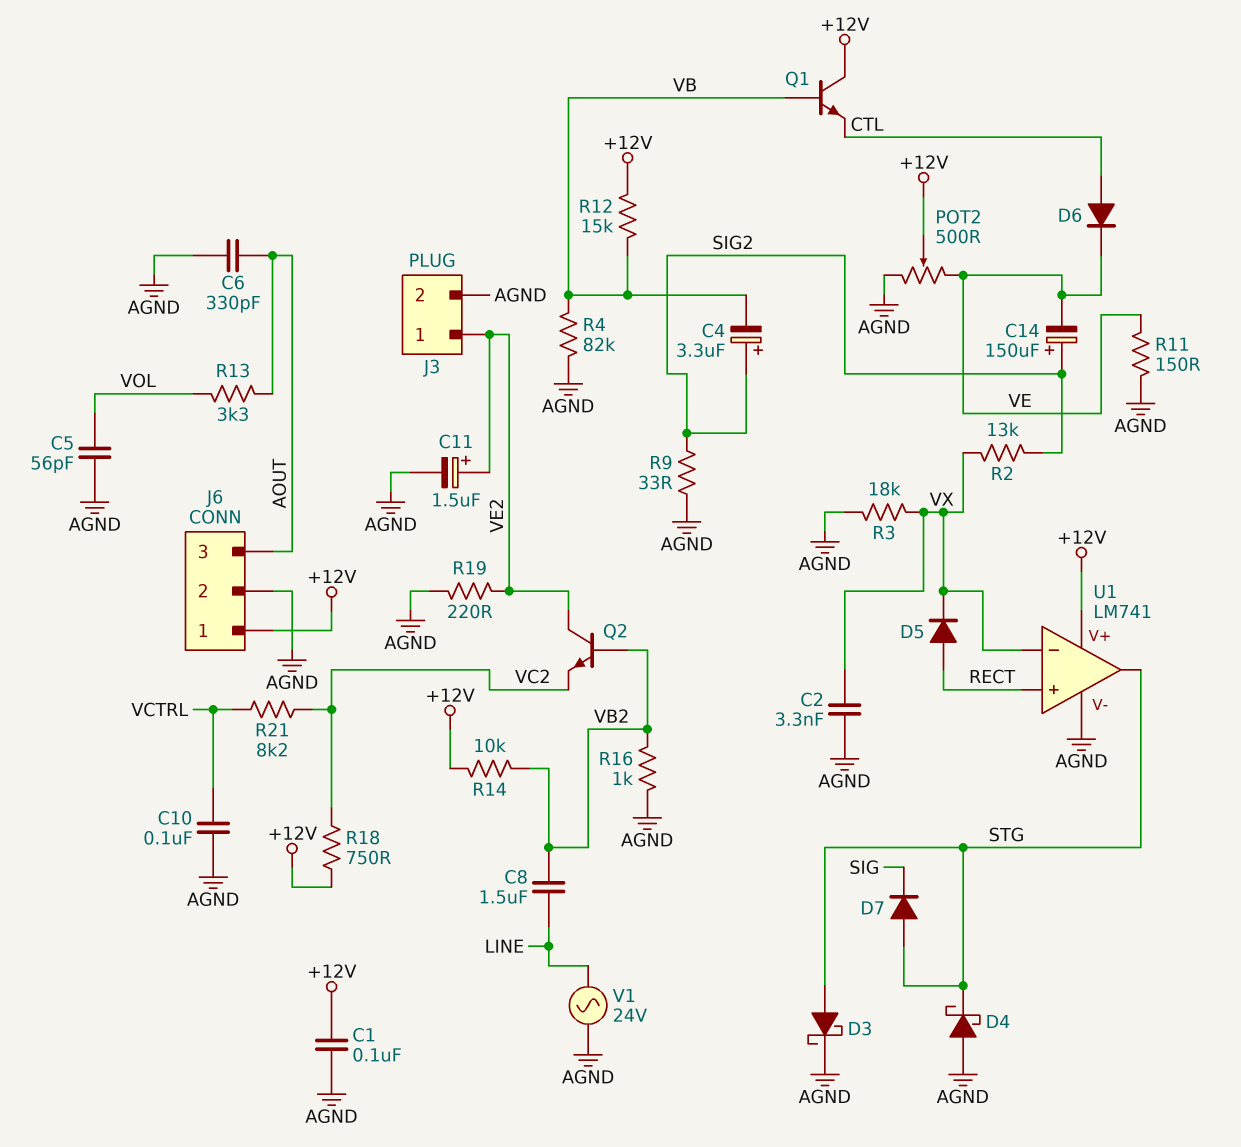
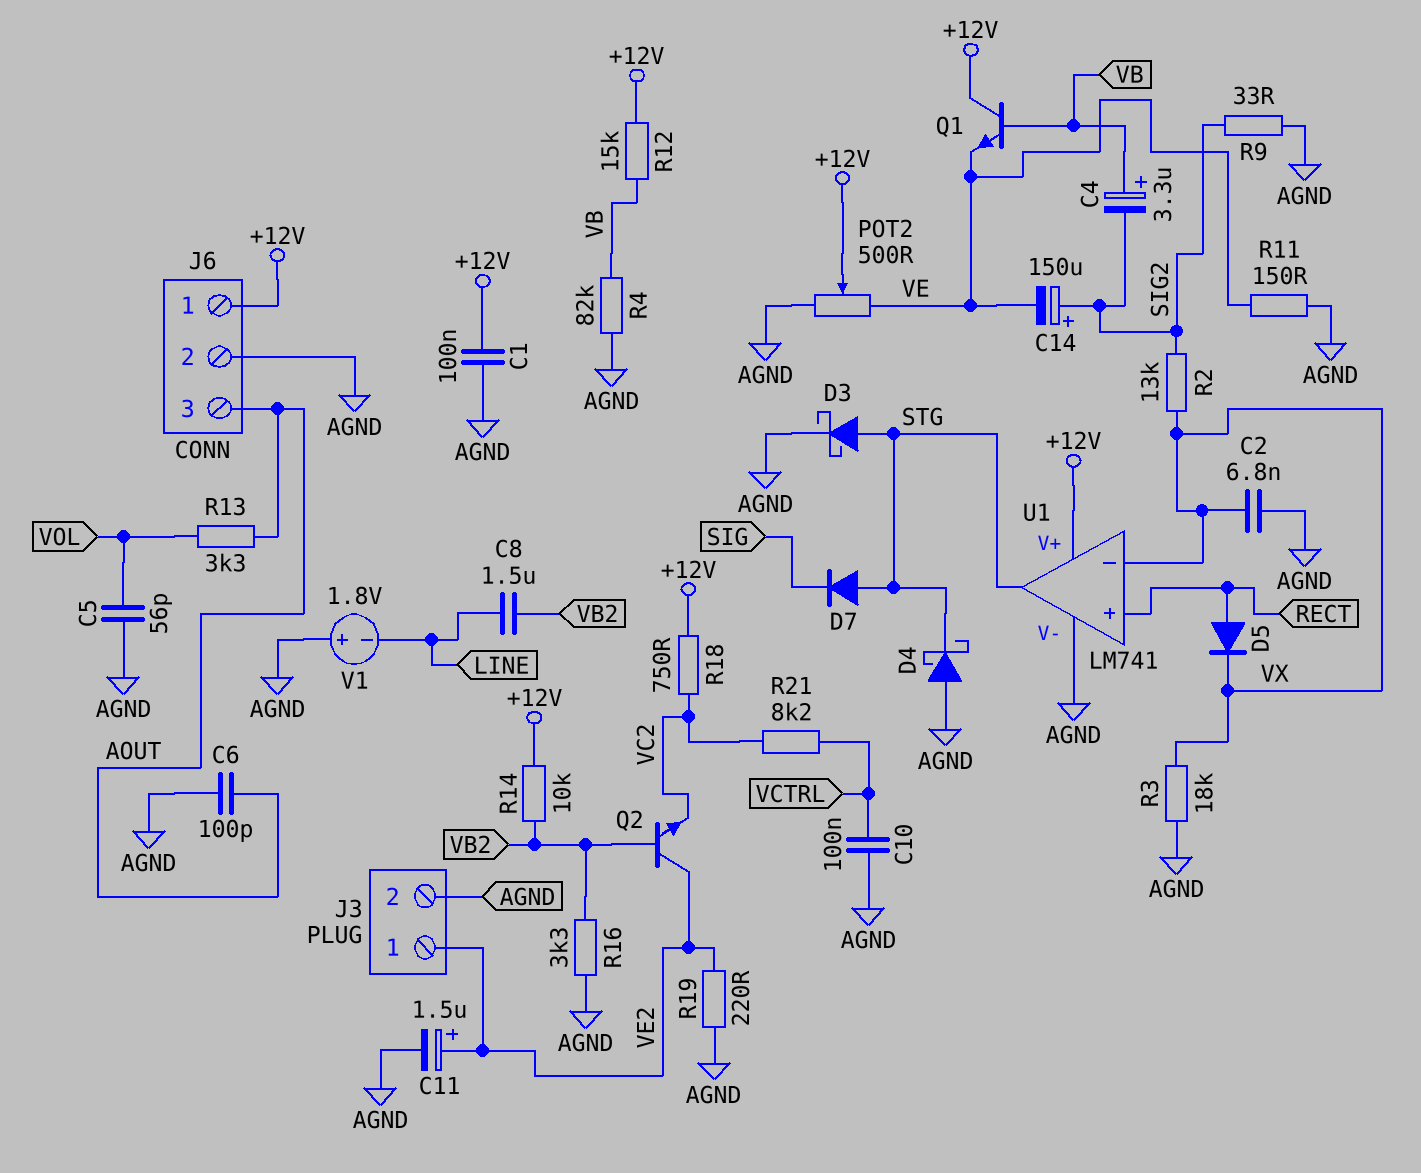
C2: 3.3nF (AGND, VX) -> 6.8nF (AGND, VX)
C4: 3.3uF (plus SIG2, minus VB) -> 3.3uF (plus VB, minus SIG2)
C6: 330pF (AGND, AOUT) -> 100pF (AGND, AOUT)
D6: diode (A CTL, K VE) -> none
Q1: NPN (B VB, C +12V, E CTL) -> NPN (B VB, C +12V, E VE)
R16: 1k (AGND, VB2) -> 3.3k (AGND, VB2)
V1: AC 24V (AGND, LINE) -> 1.8V (plus AGND, minus LINE)

